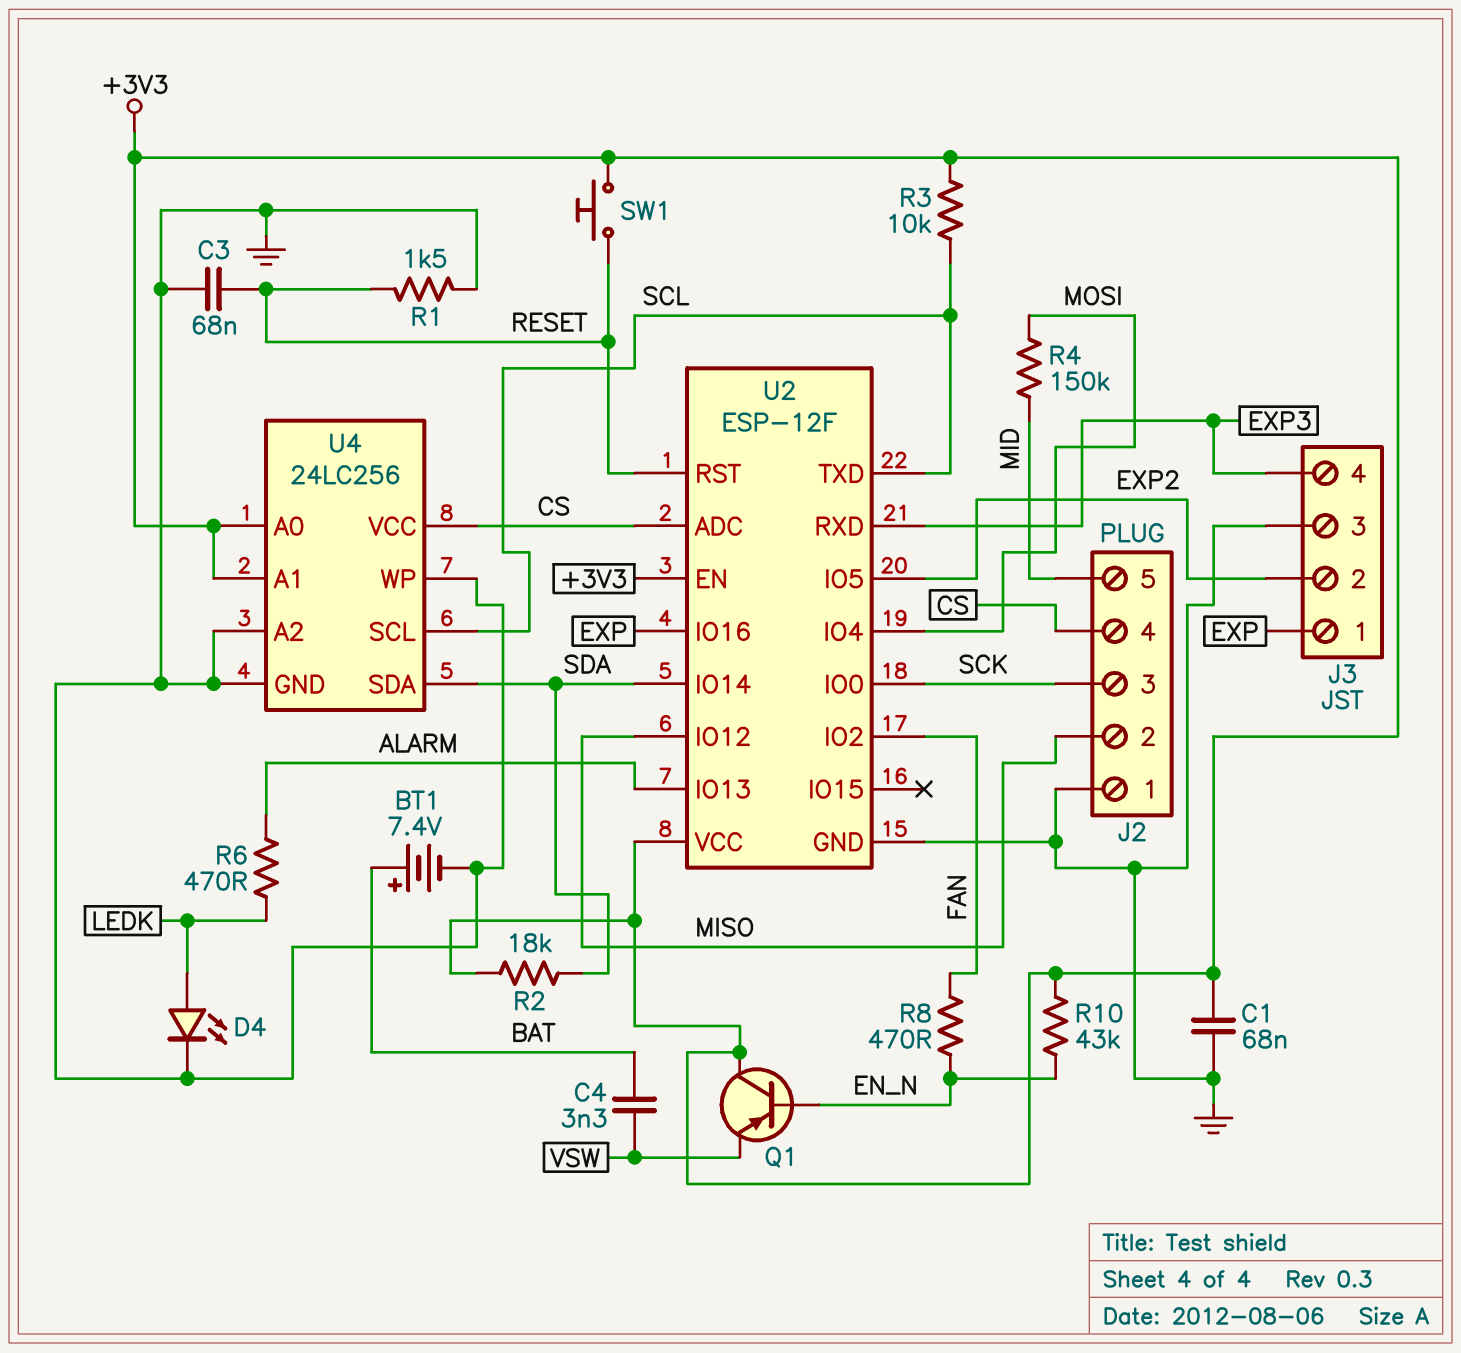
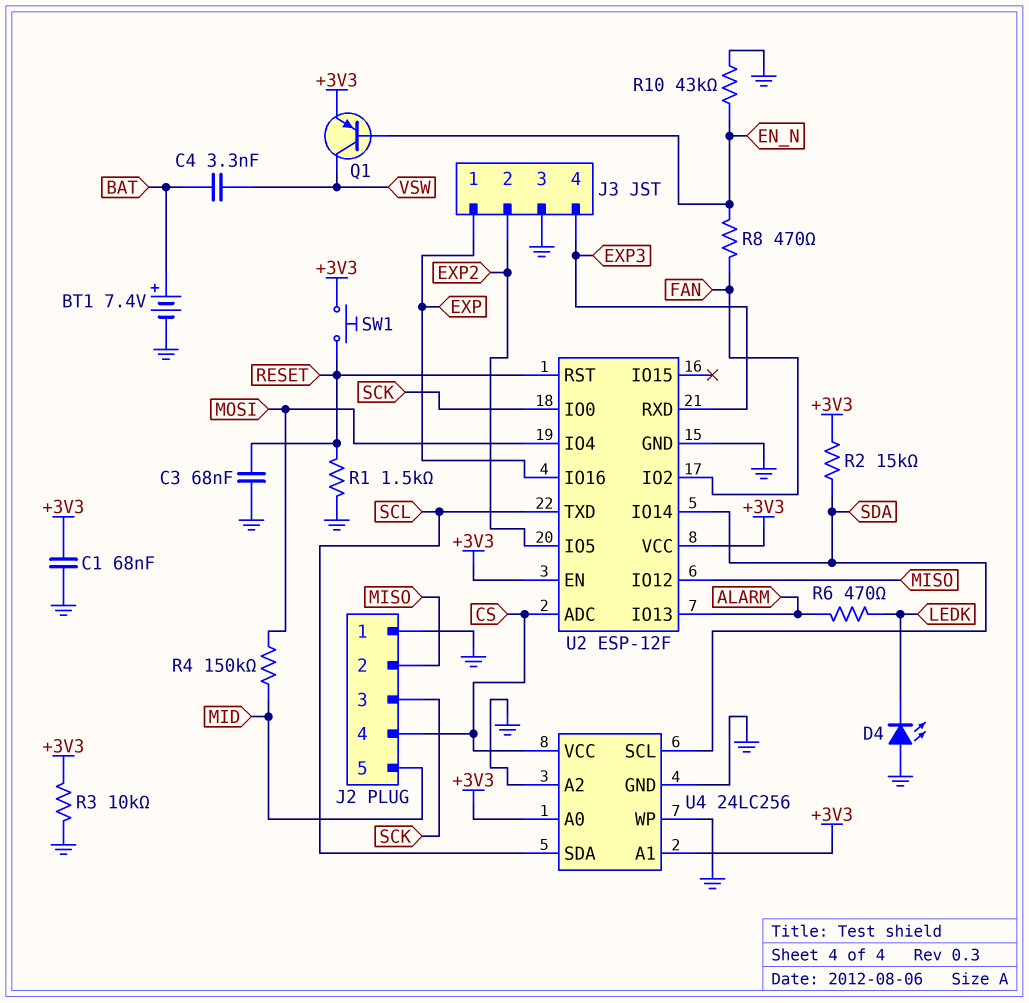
D4: LED (A LEDK, K GND) -> LED (A GND, K LEDK)
Q1: PNP (B EN_N, C +3V3, E VSW) -> PNP (B EN_N, C VSW, E +3V3)
R2: 18k (+3V3, SDA) -> 15k (+3V3, SDA)
R3: 10k (+3V3, SCL) -> 10k (+3V3, GND)
R10: 43k (+3V3, EN_N) -> 43k (EN_N, GND)
U4 pin SCL: SCL -> SDA
U4 pin SDA: SDA -> SCL

